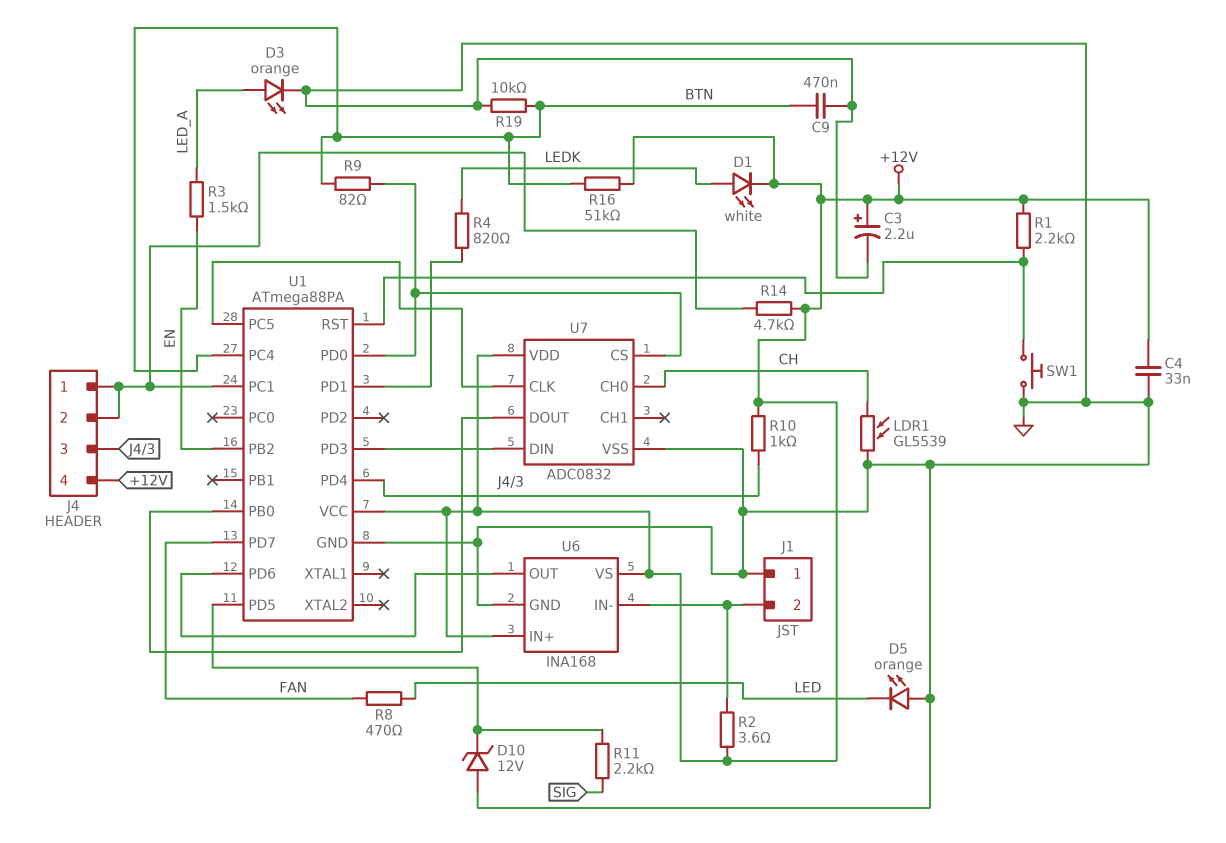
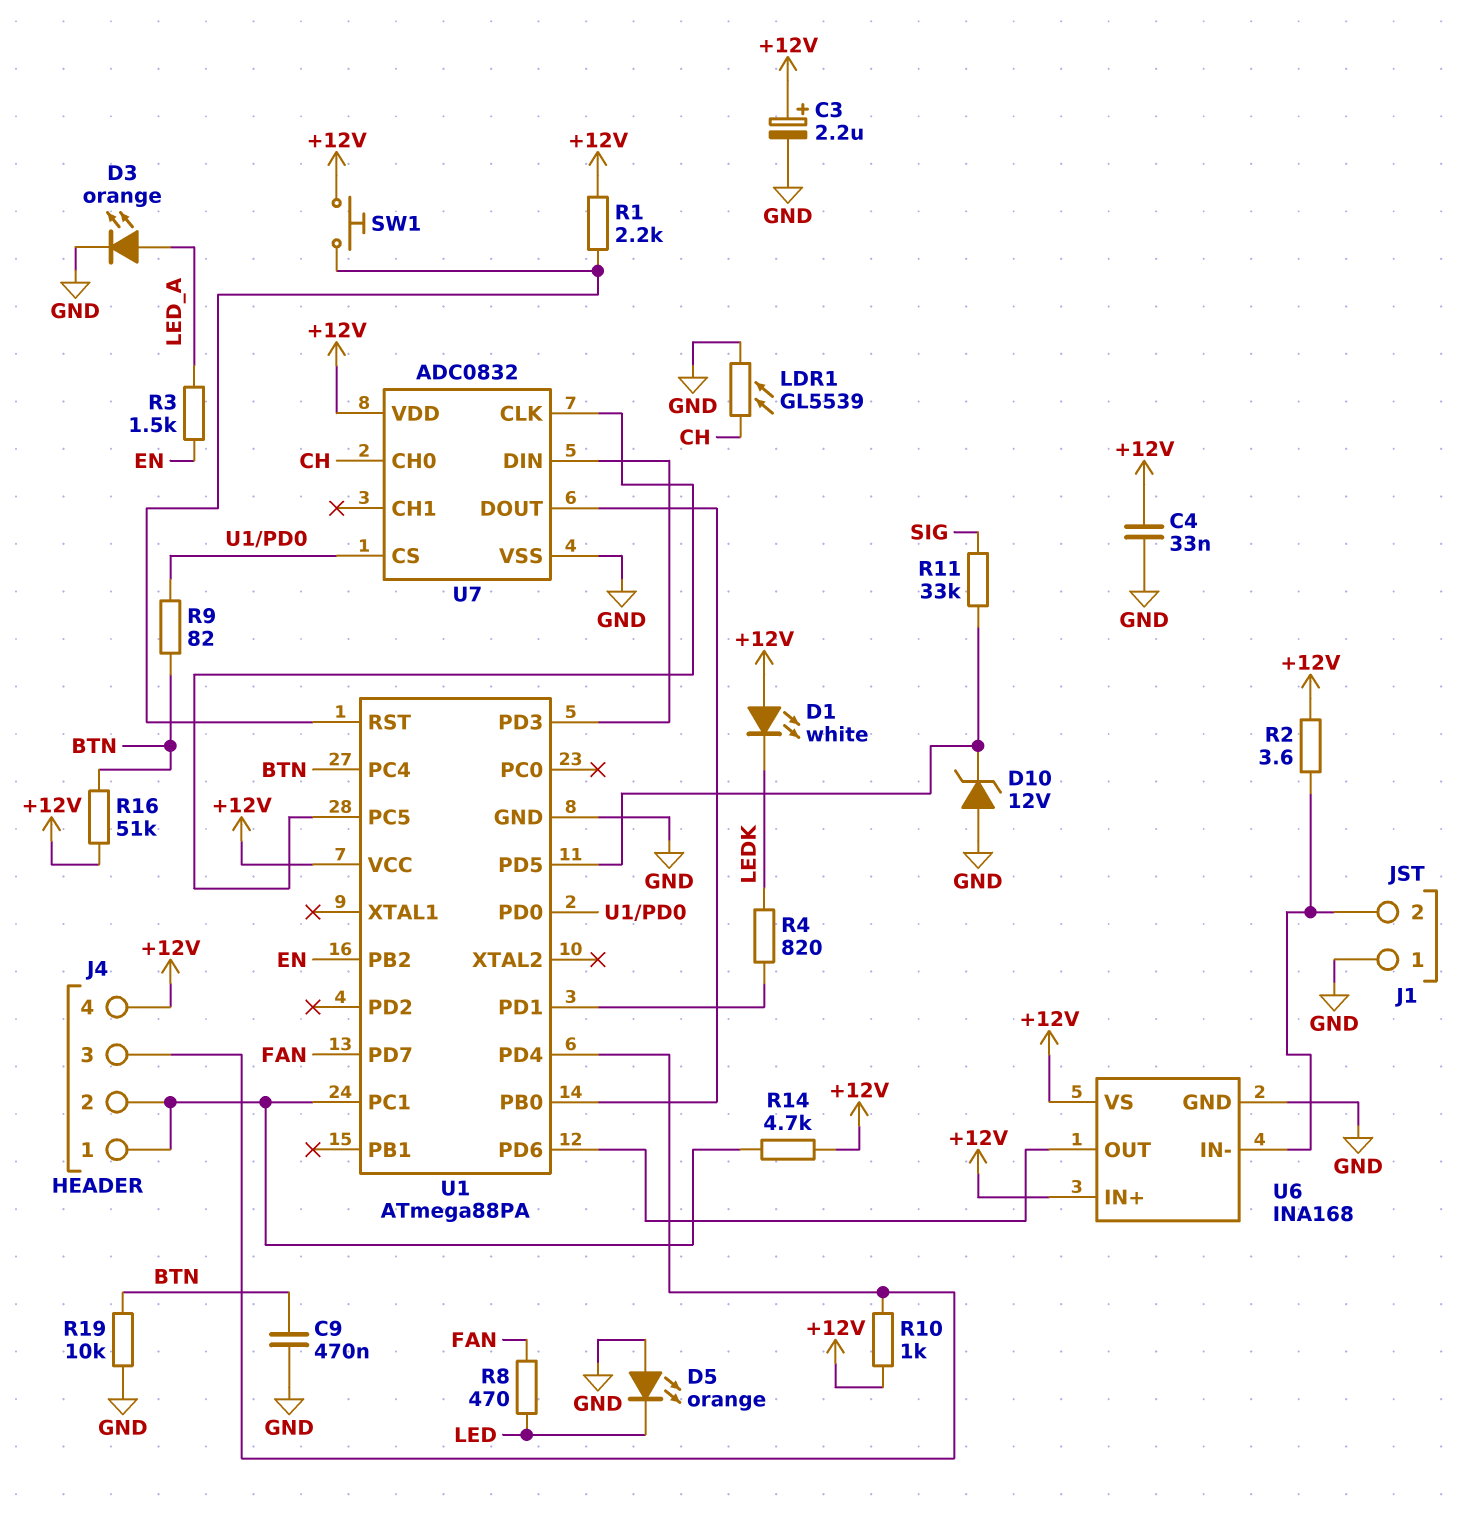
D1: LED white (A LEDK, K +12V) -> LED white (A +12V, K LEDK)
R11: 2.2k (SIG, U1/PD5) -> 33k (SIG, U1/PD5)
SW1: button (GND, U1/RST) -> button (+12V, U1/RST)

